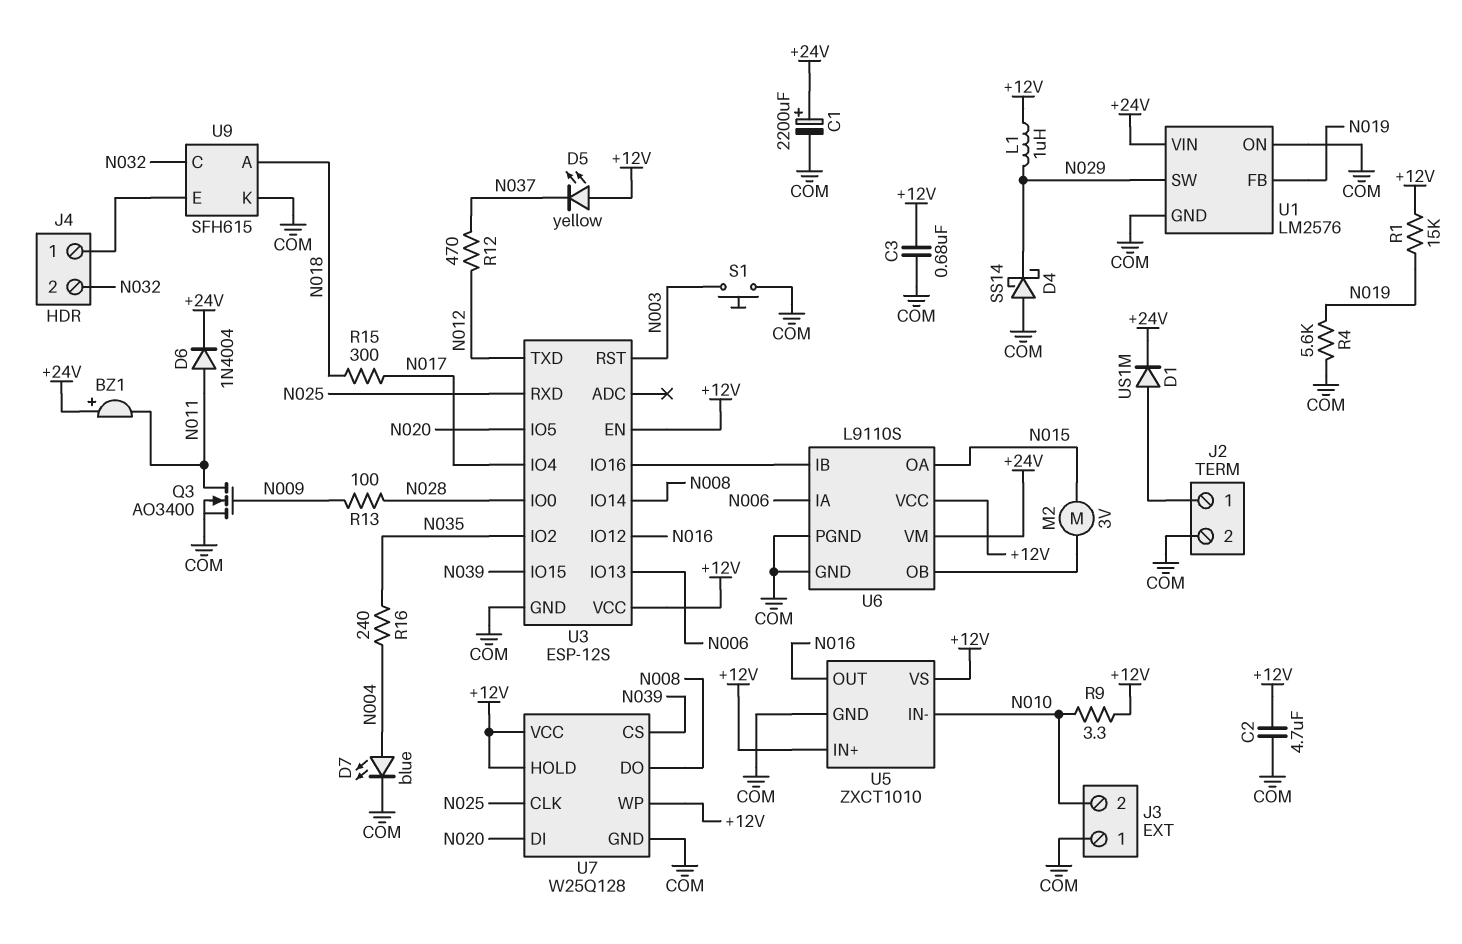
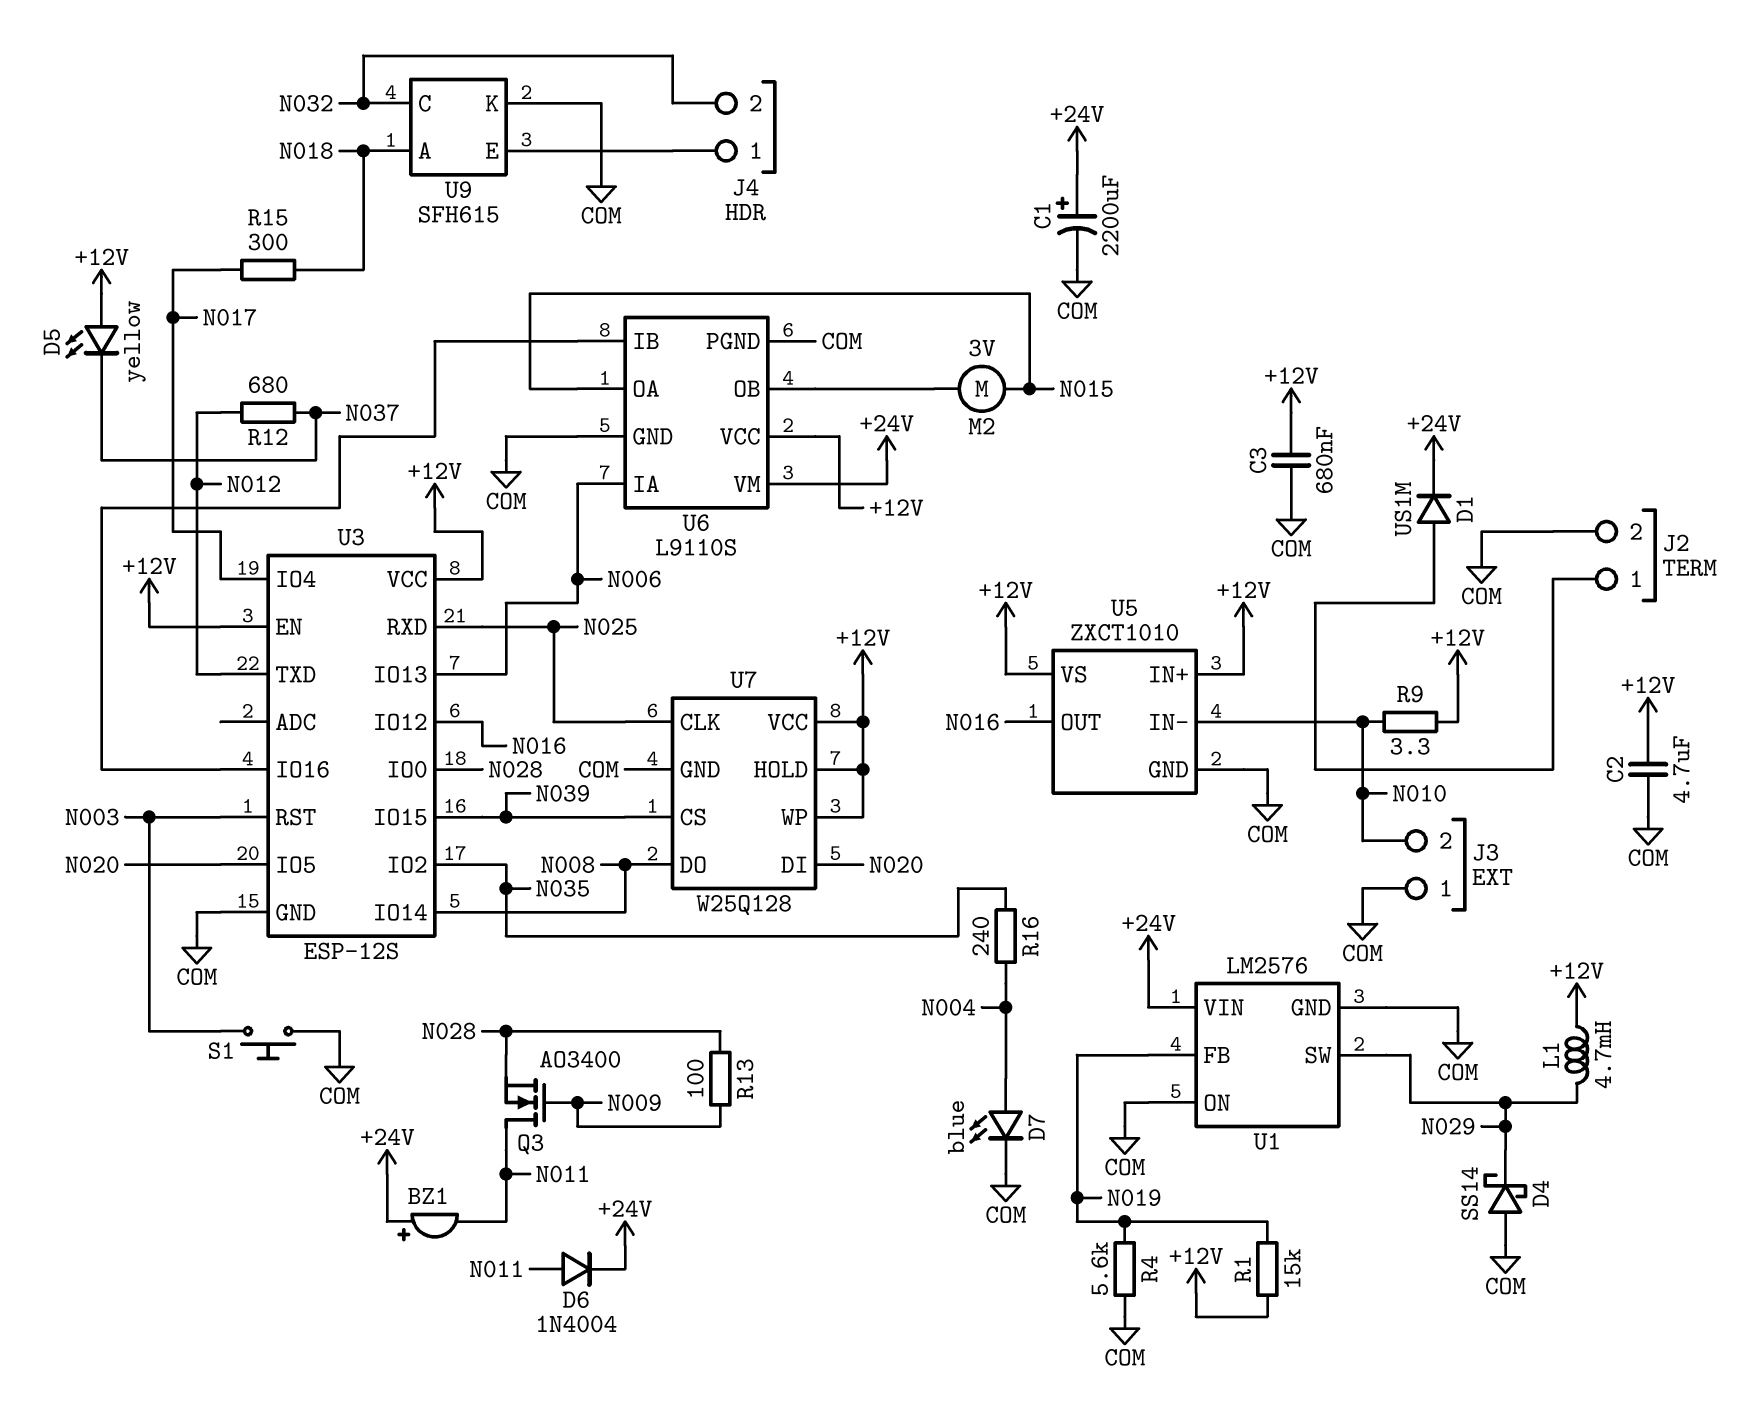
L1: 1uH (+12V, N029) -> 4.7mH (+12V, N029)
Q3: NMOS AO3400 (G N009, D N011, S COM) -> NMOS AO3400 (G N009, D N011, S N028)
R12: 470 (N012, N037) -> 680 (N012, N037)

